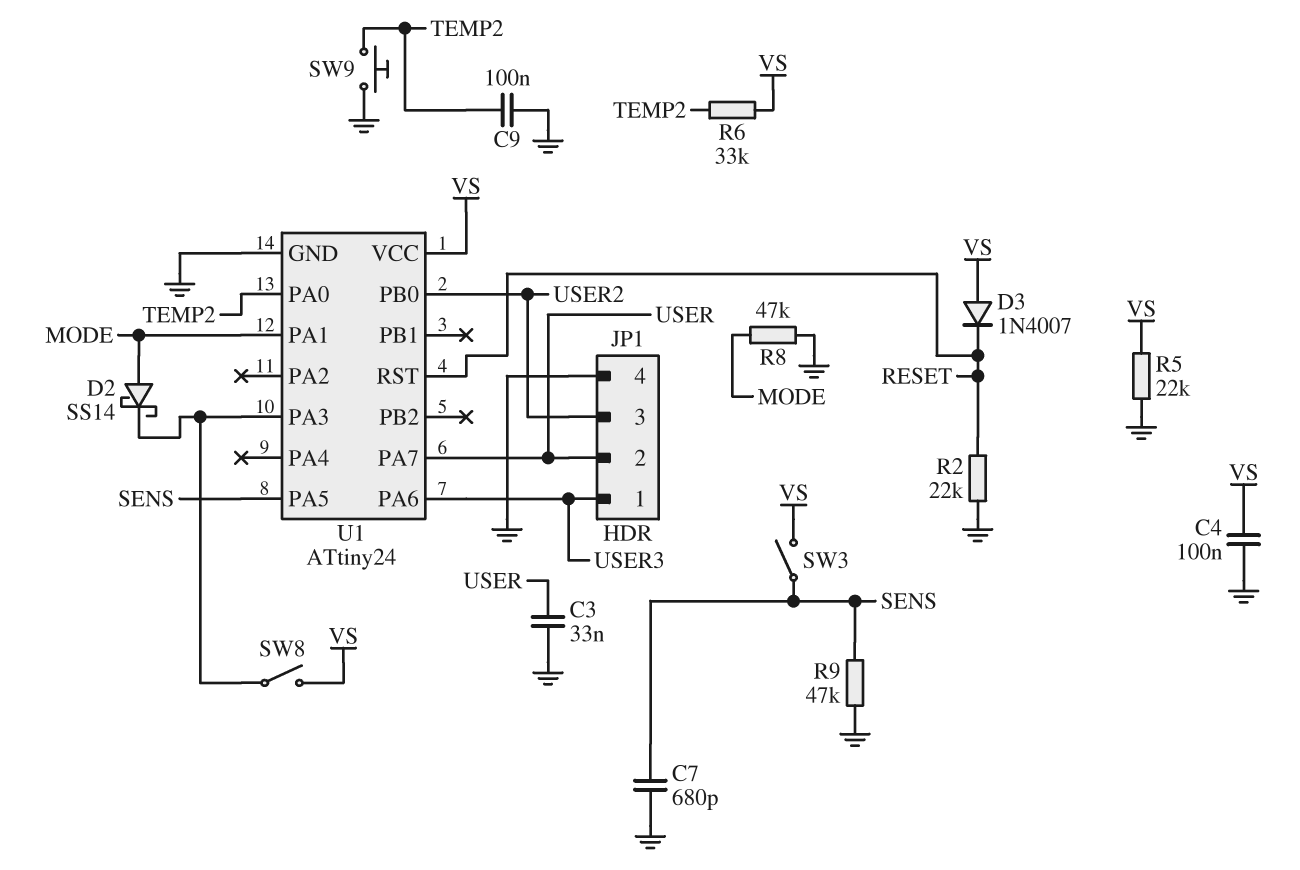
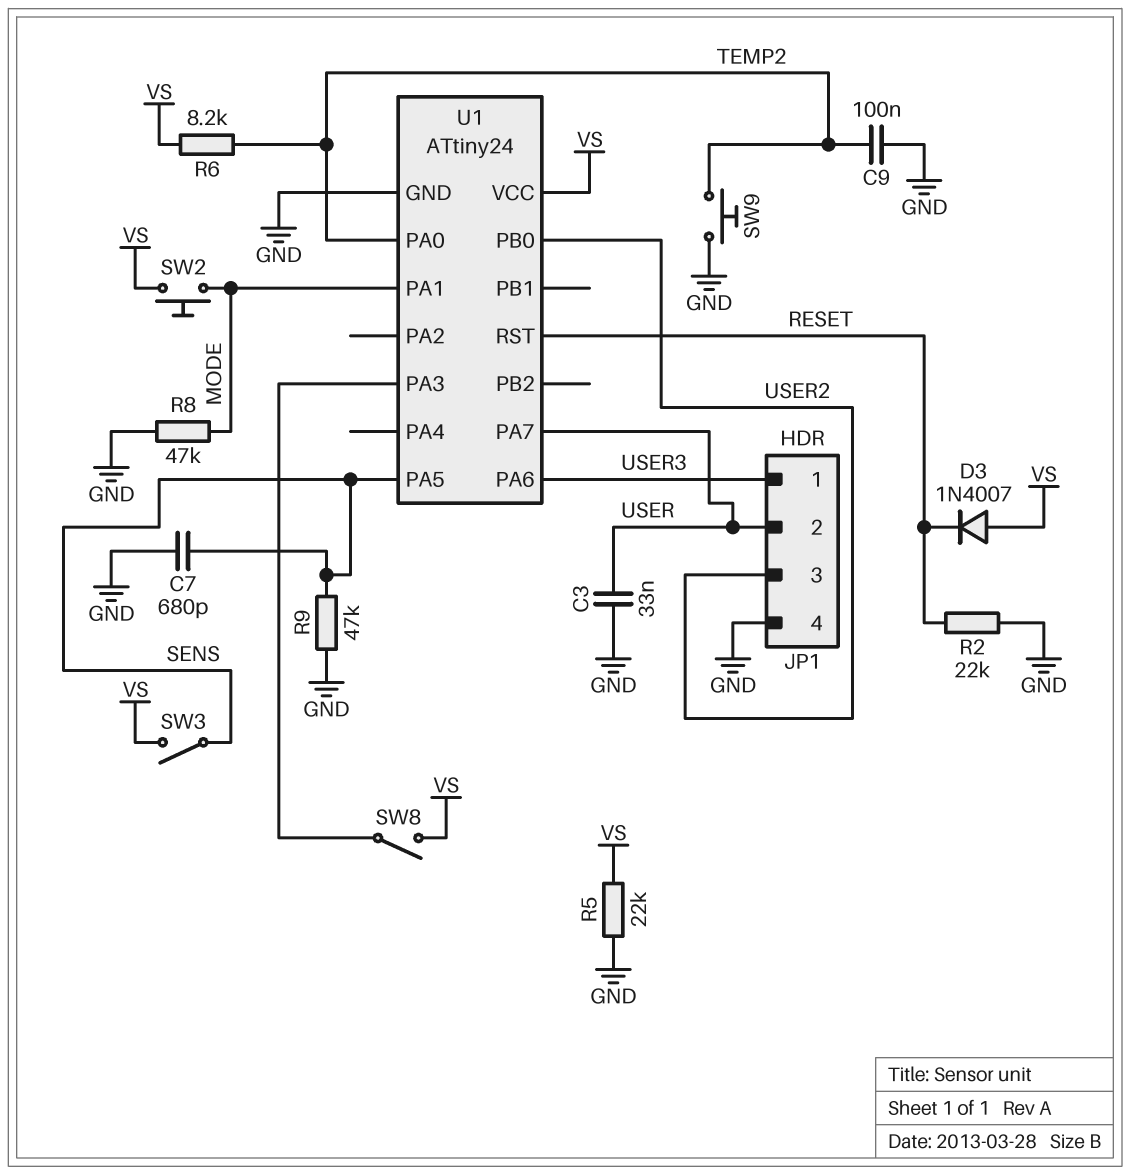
C4: 100nF (GND, VS) -> none
D2: schottky SS14 (A MODE, K U1/PA3) -> none
R6: 33k (TEMP2, VS) -> 8.2k (TEMP2, VS)
SW2: none -> button (MODE, VS)

